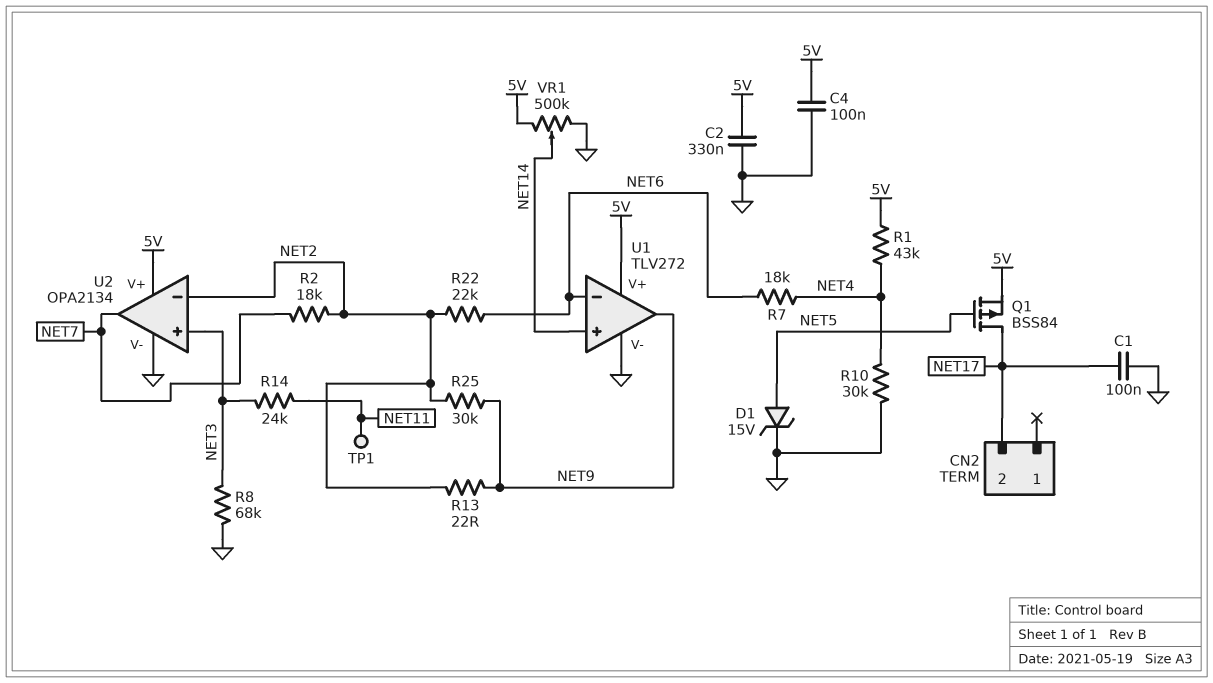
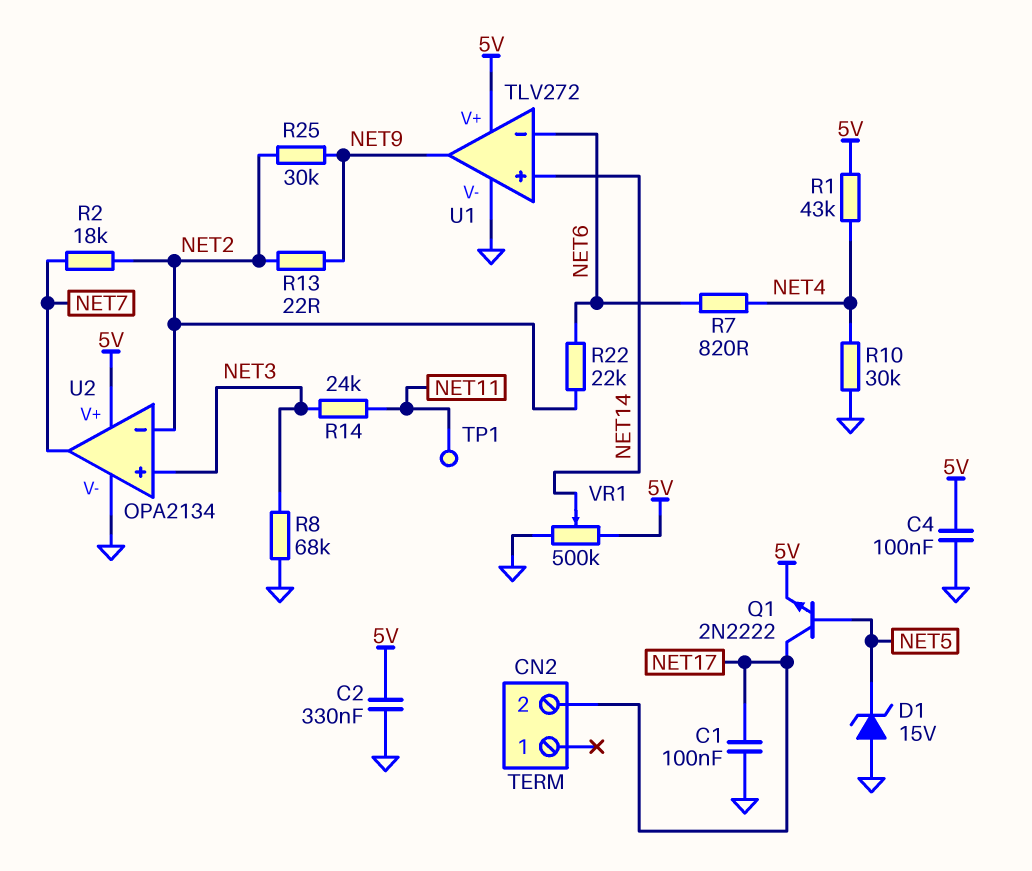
D1: zener 15V (A NET5, K GND) -> zener 15V (A GND, K NET5)
Q1: PMOS BSS84 (G NET5, D NET17, S 5V) -> NPN 2N2222 (B NET5, C NET17, E 5V)
R7: 18k (NET4, NET6) -> 820 (NET4, NET6)

